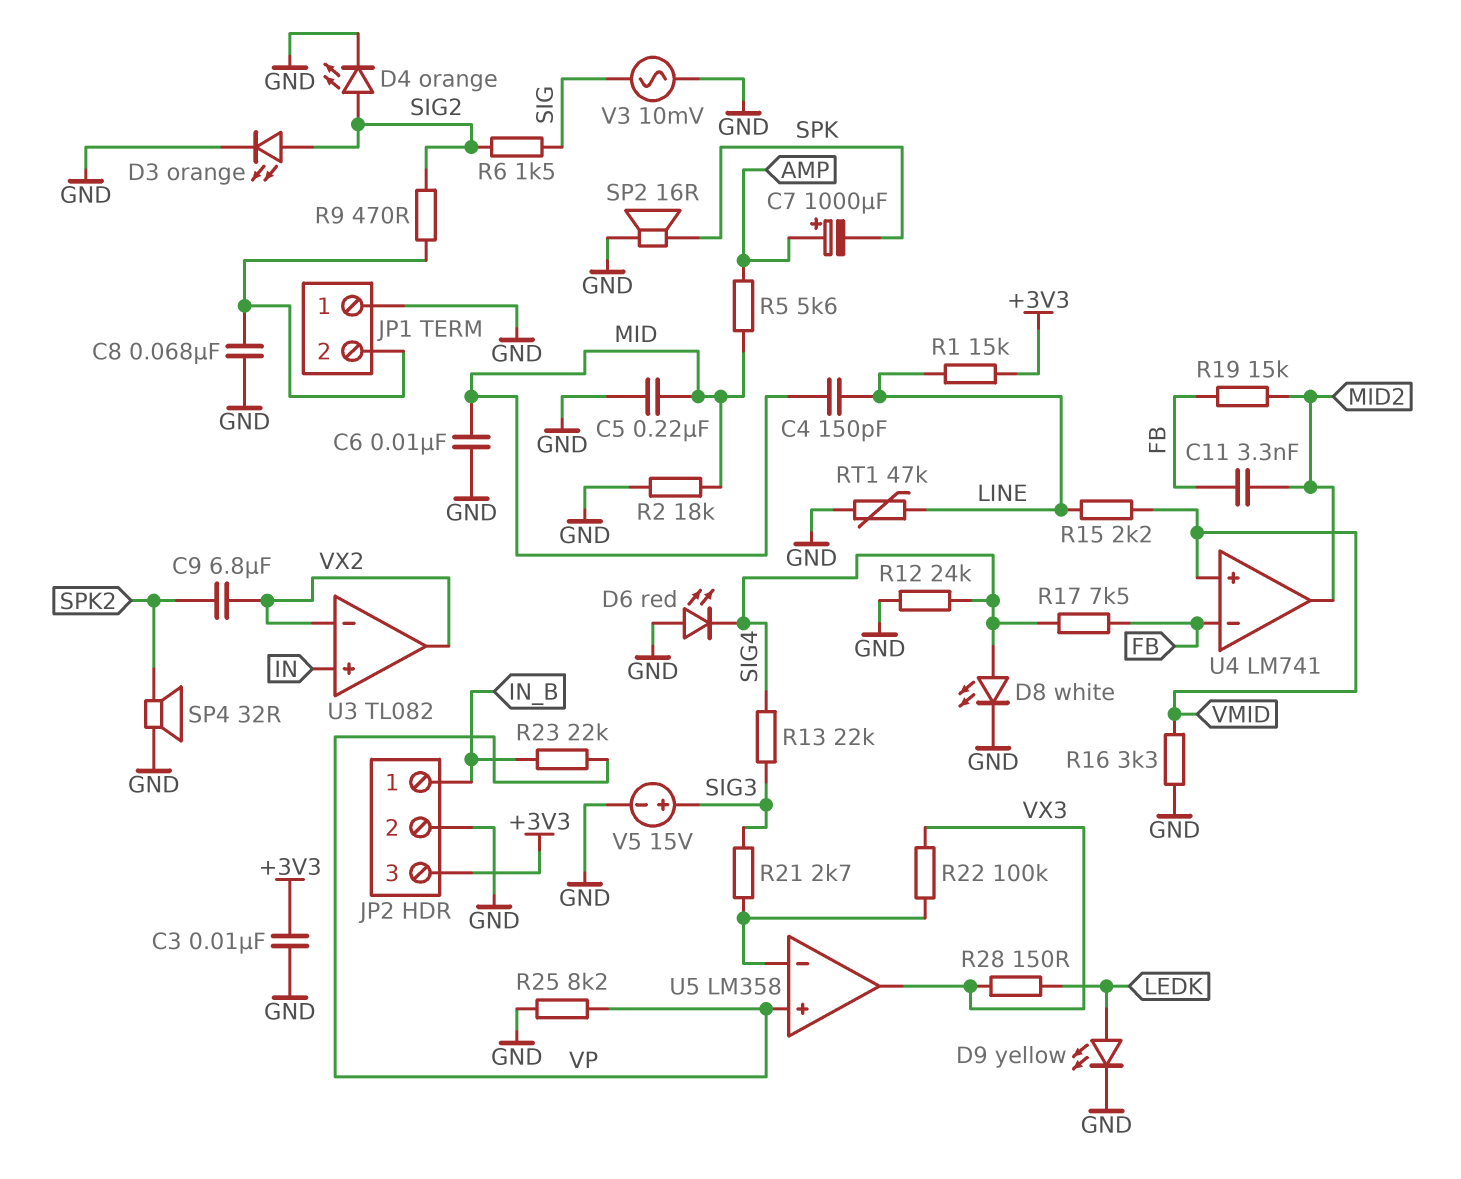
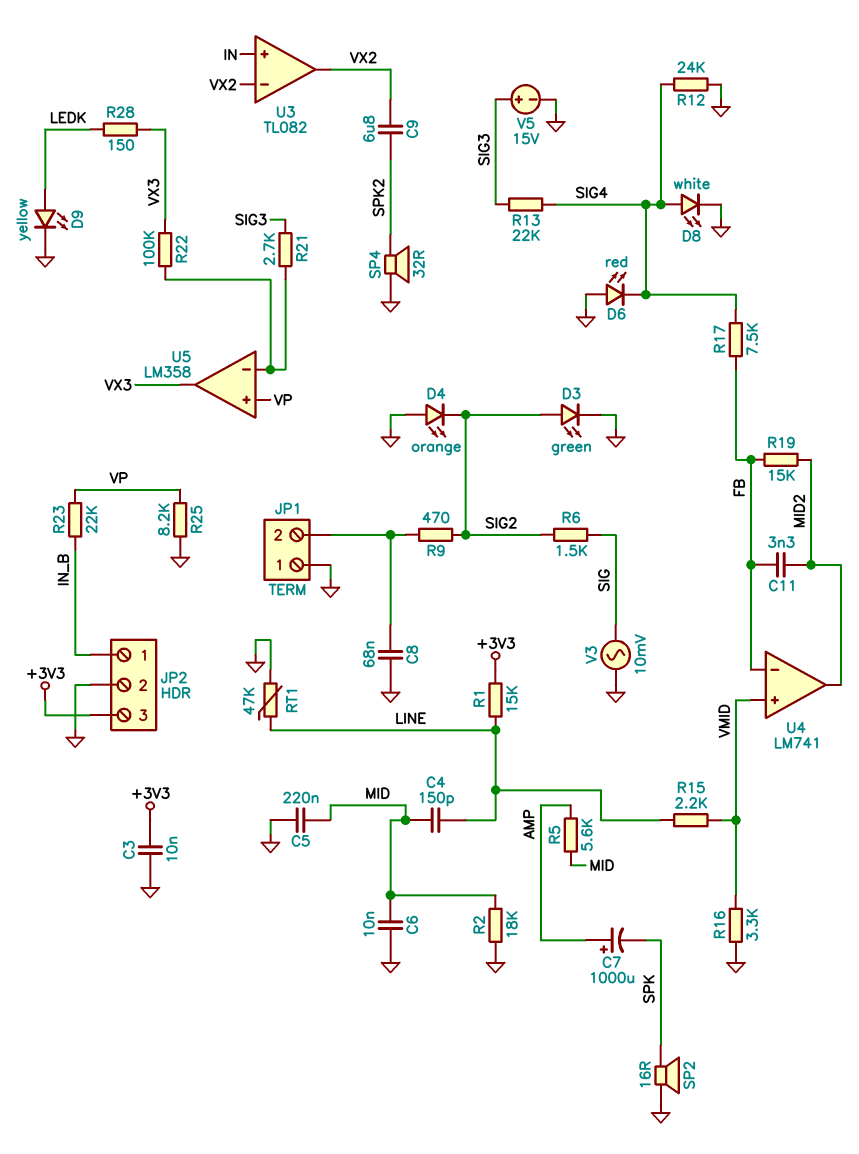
D3: LED orange (A SIG2, K GND) -> LED green (A SIG2, K GND)
D4: LED orange (A SIG2, K GND) -> LED orange (A GND, K SIG2)

